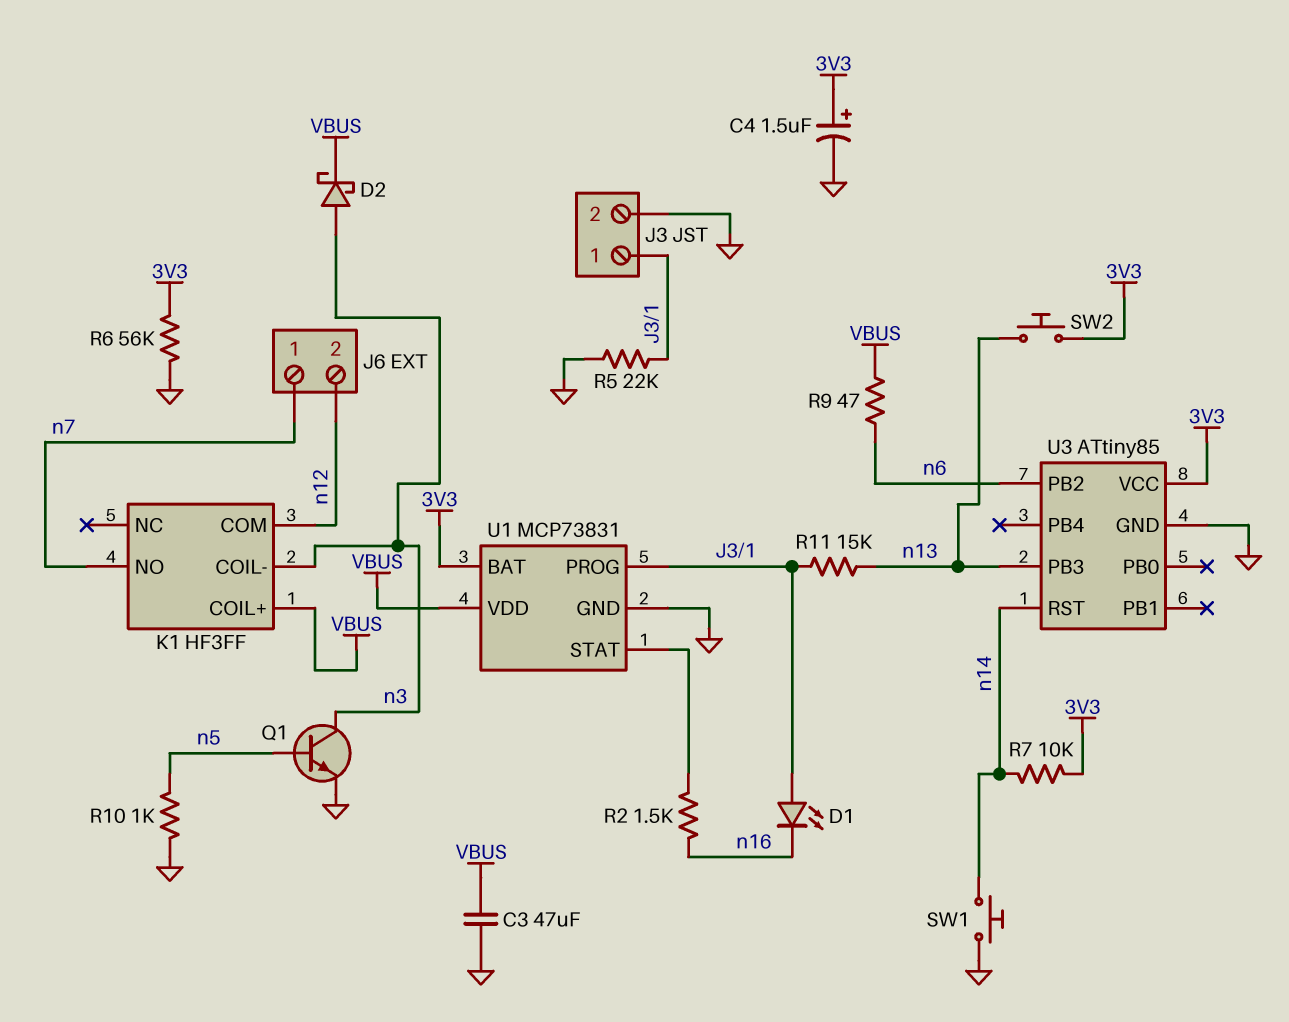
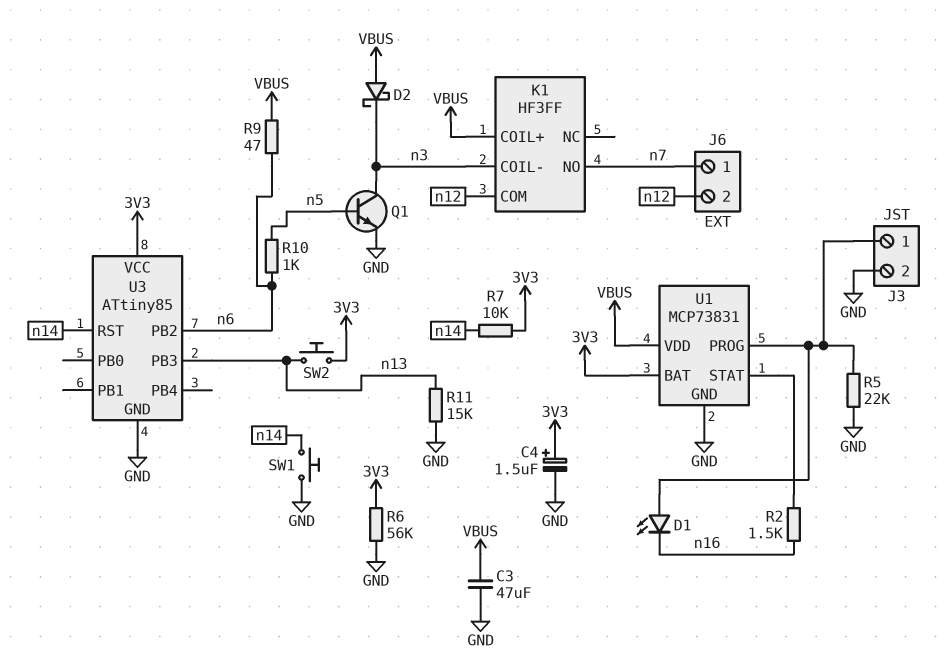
D2: schottky (A n3, K VBUS) -> schottky (A VBUS, K n3)
R10: 1k (GND, n5) -> 1k (n5, n6)
R11: 15k (J3/1, n13) -> 15k (GND, n13)

